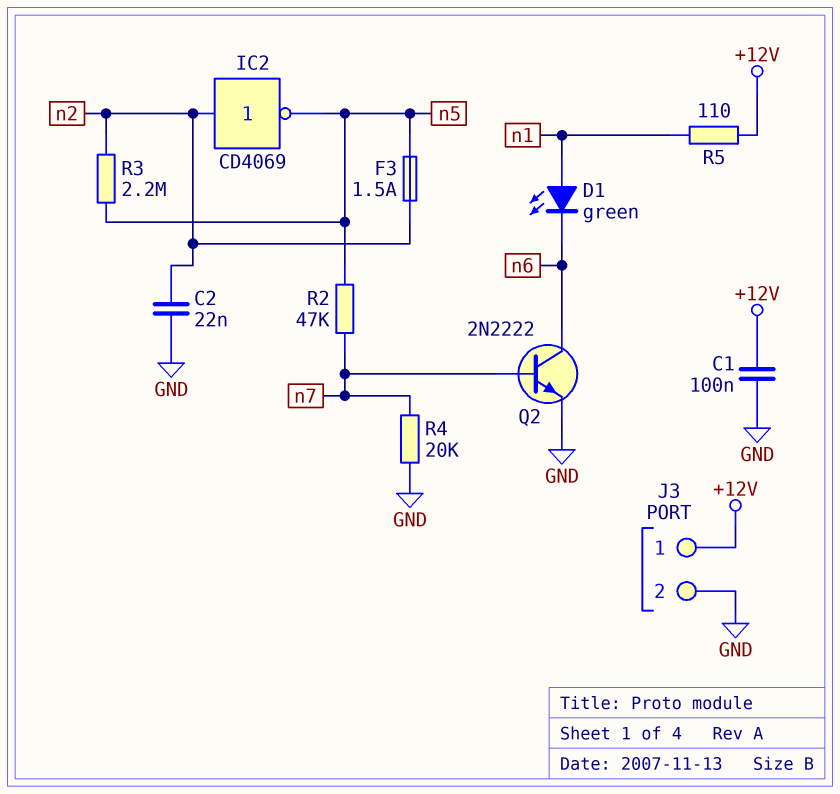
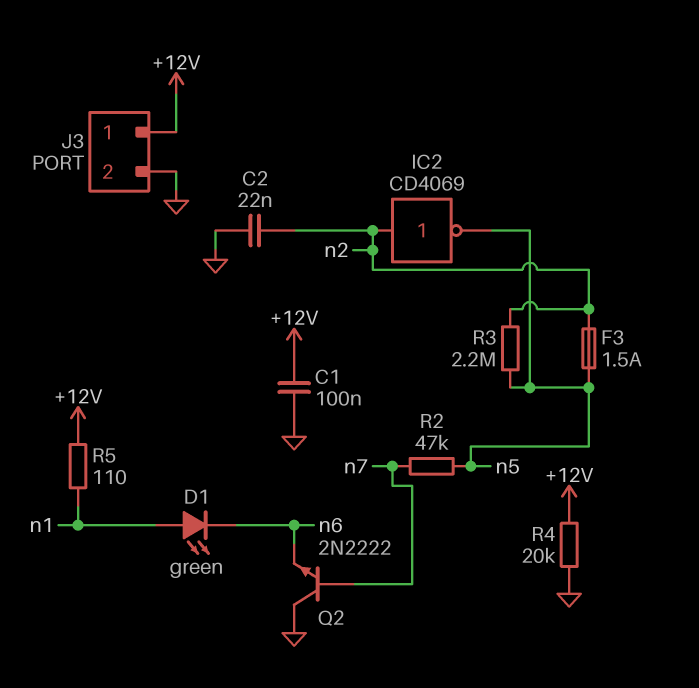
Q2: NPN 2N2222 (B n7, C n6, E GND) -> NPN 2N2222 (B n7, C GND, E n6)
R4: 20k (GND, n7) -> 20k (+12V, GND)

